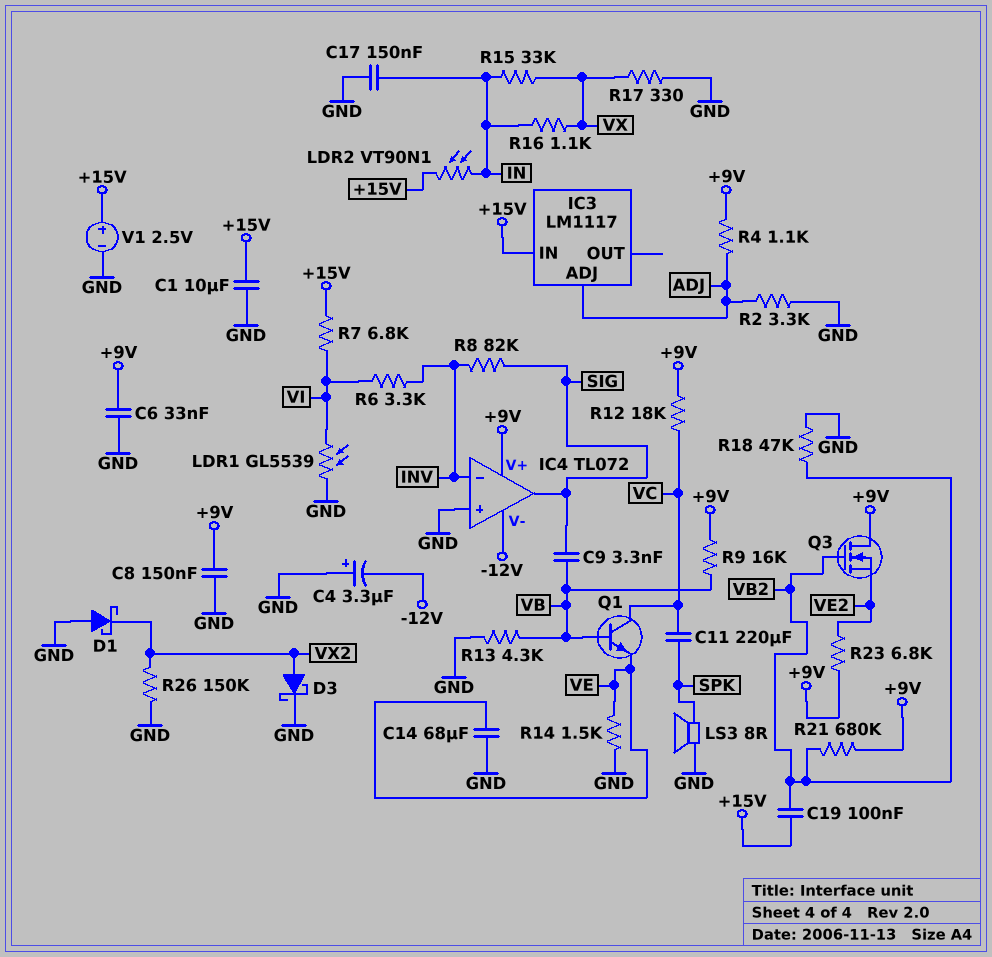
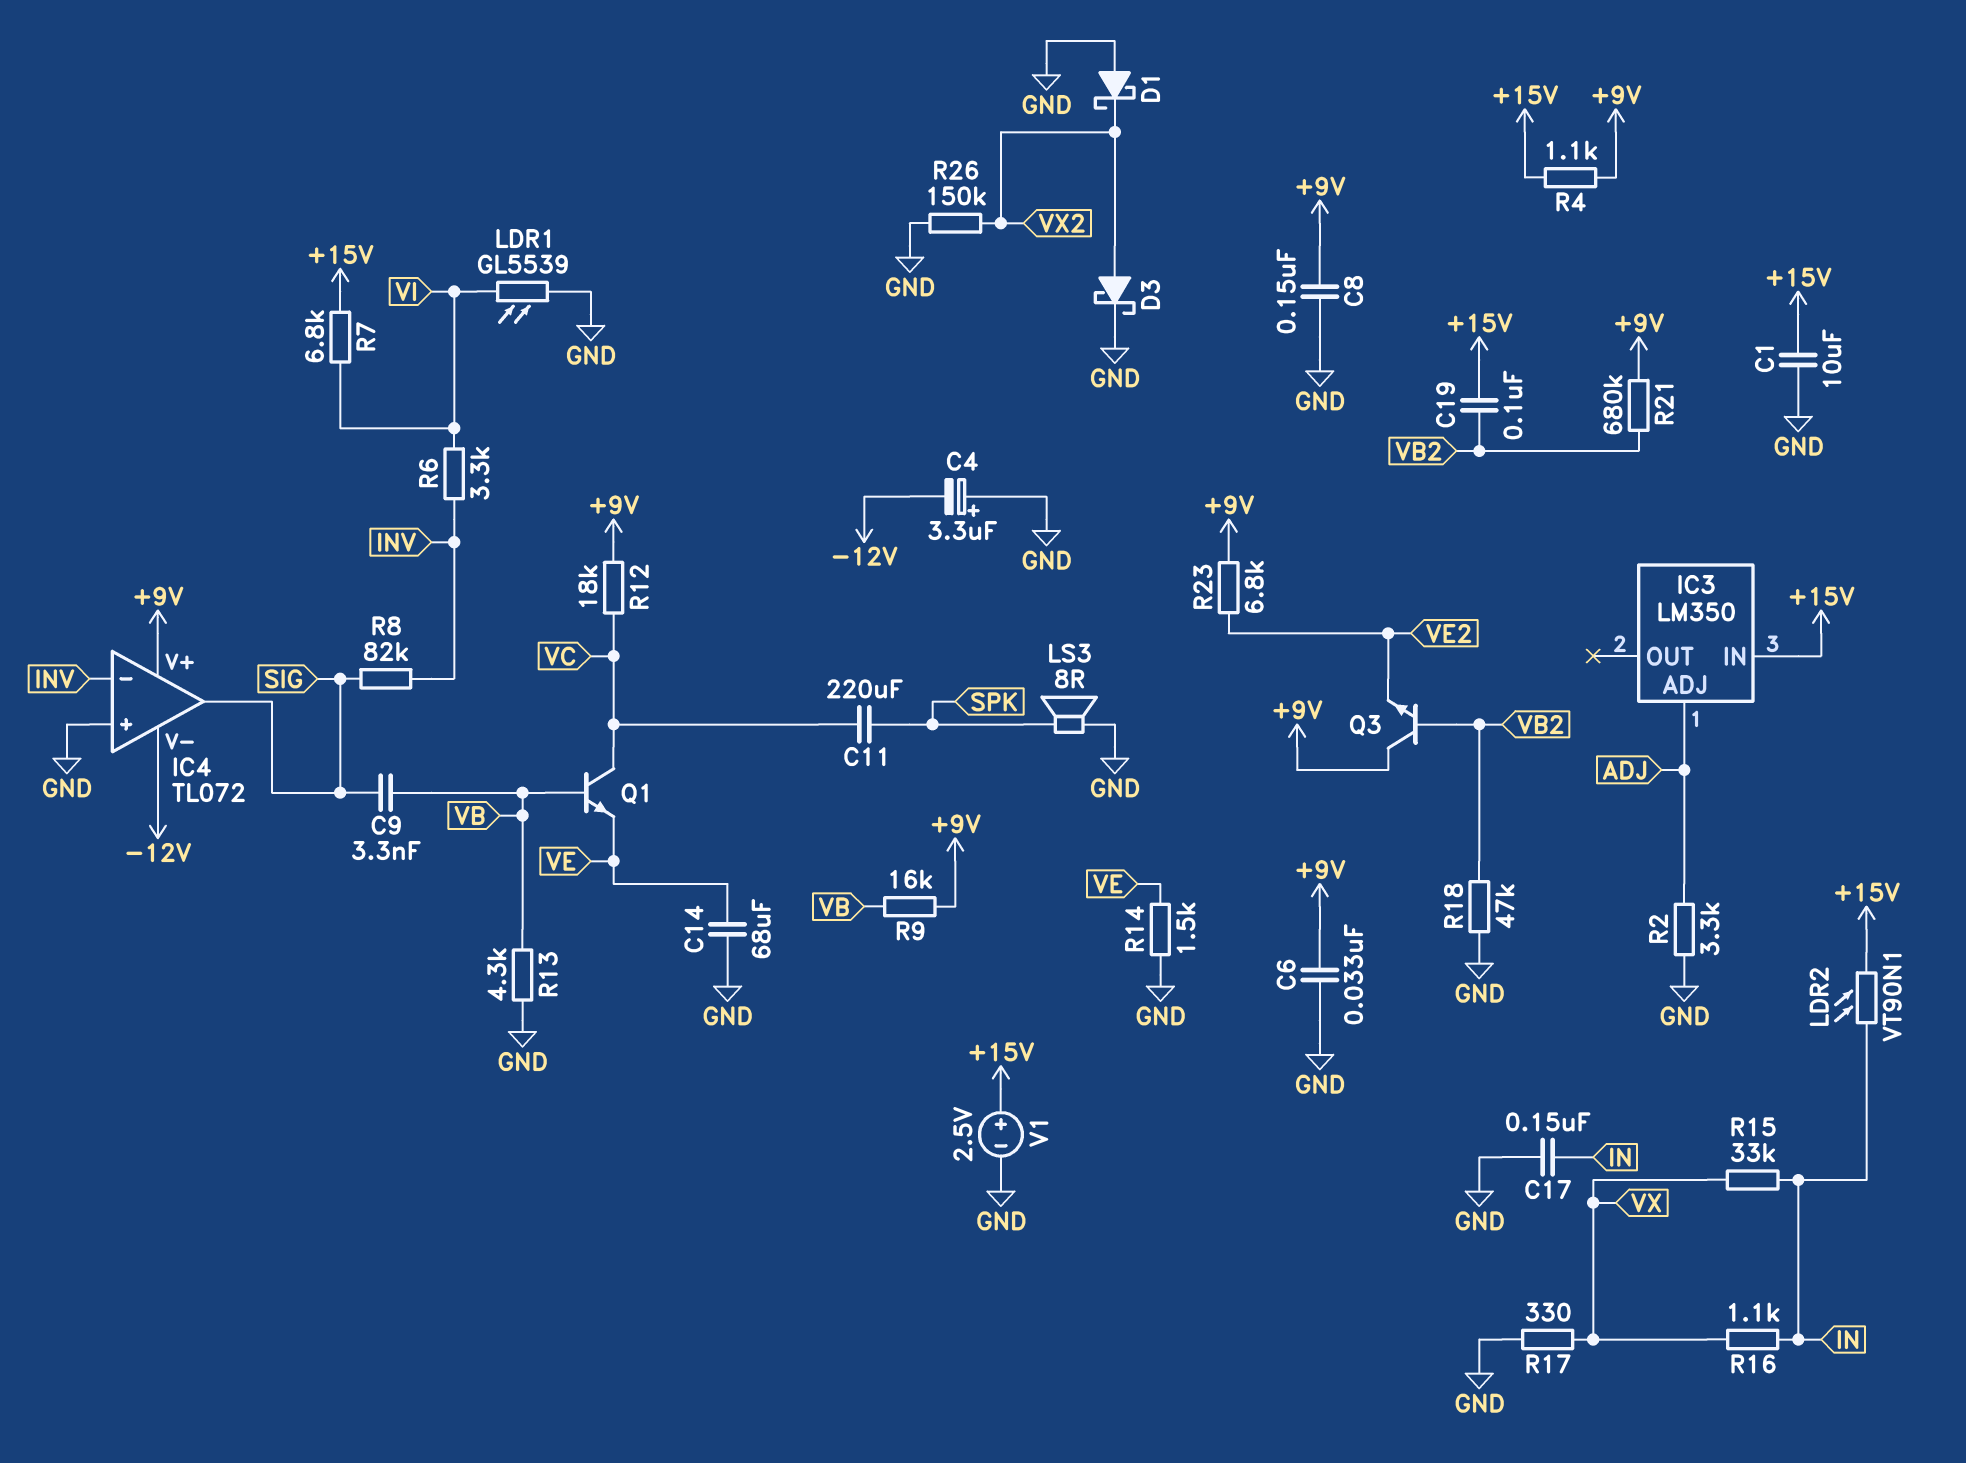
IC3: LM1117 -> LM350
Q3: NMOS (G VB2, D +9V, S VE2) -> NPN (B VB2, C +9V, E VE2)
R4: 1.1k (+9V, ADJ) -> 1.1k (+9V, +15V)

